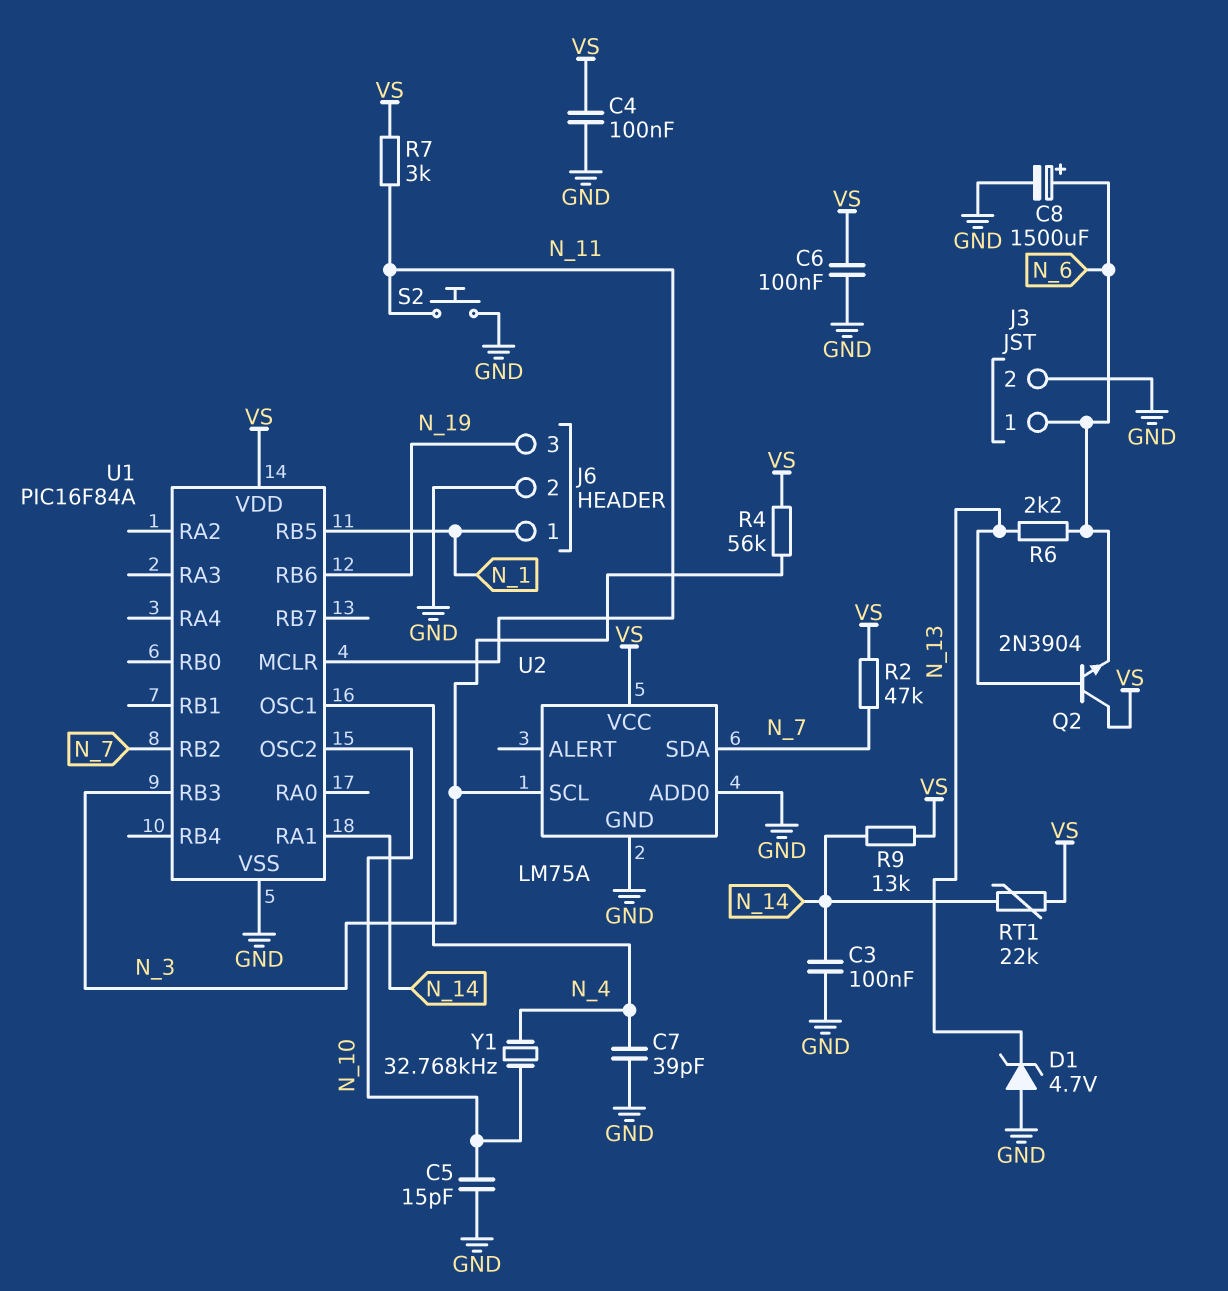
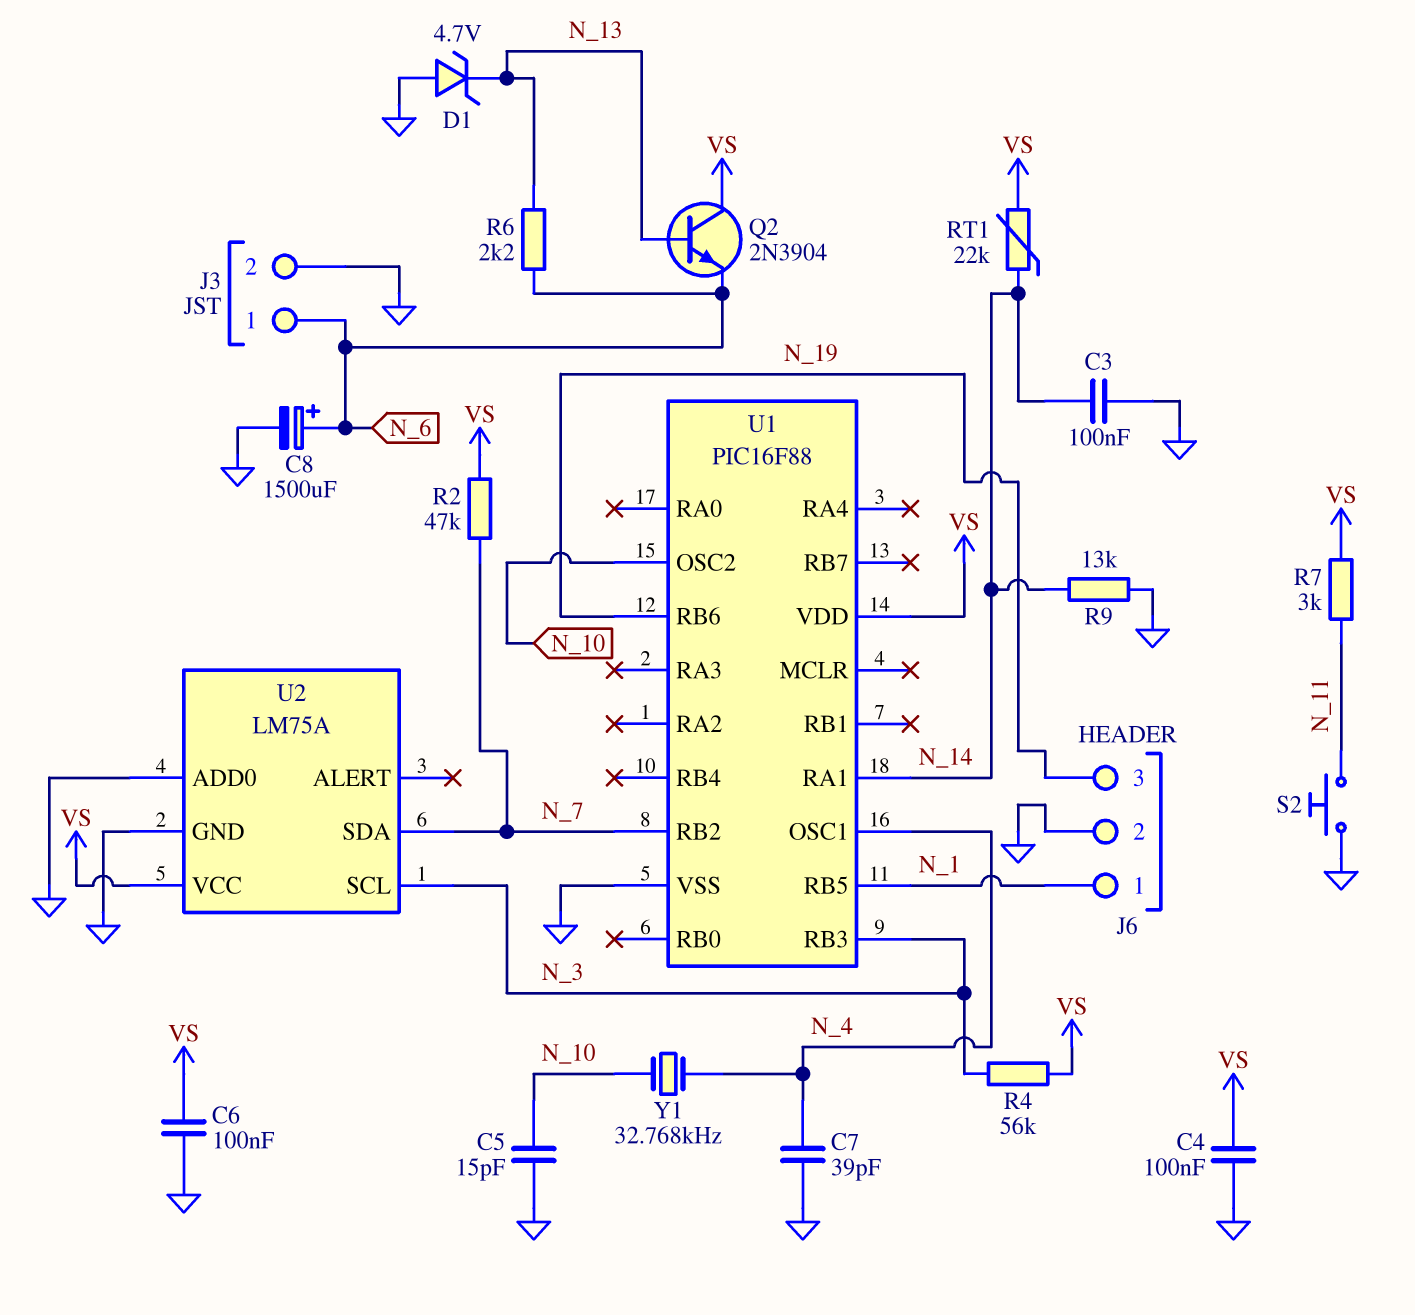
R9: 13k (N_14, VS) -> 13k (GND, N_14)
U1: PIC16F84A -> PIC16F88
U1 pin MCLR: N_11 -> none

